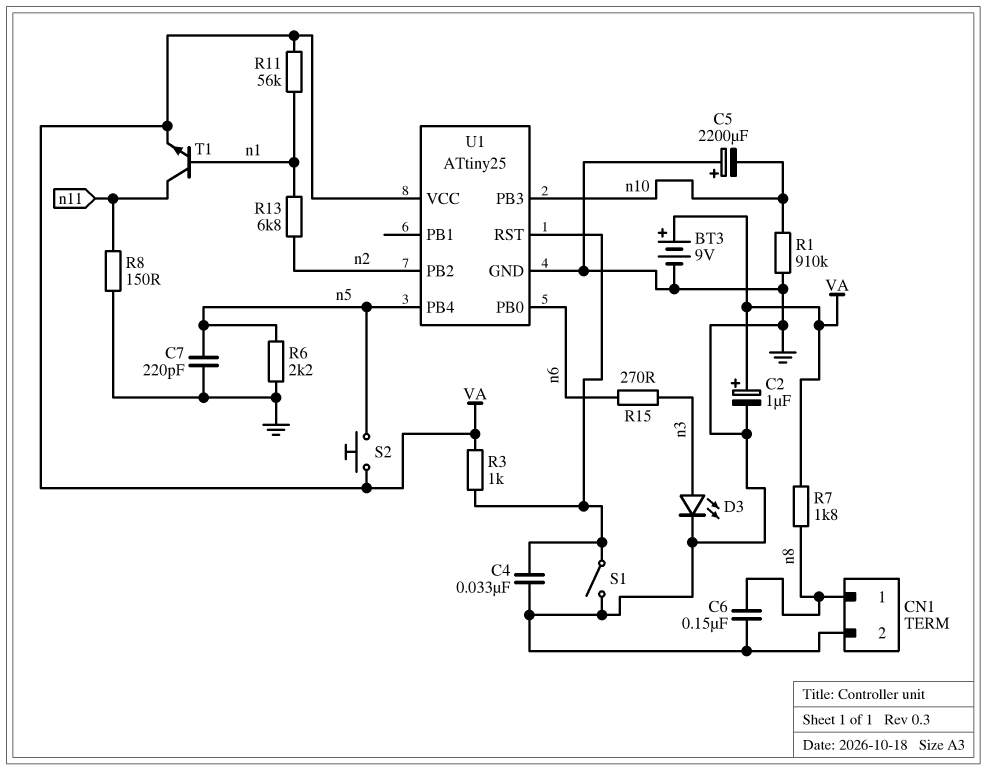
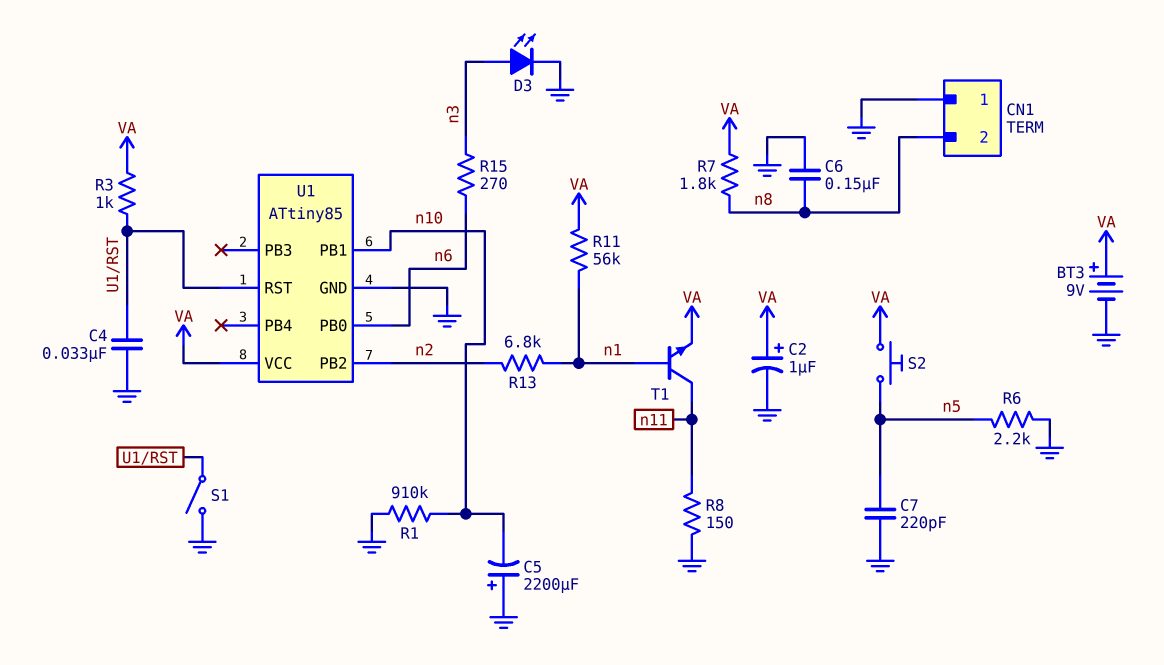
CN1 pin 1: n8 -> GND
CN1 pin 2: GND -> n8
U1: ATtiny25 -> ATtiny85
U1 pin PB1: none -> n10
U1 pin PB3: n10 -> none
U1 pin PB4: n5 -> none

